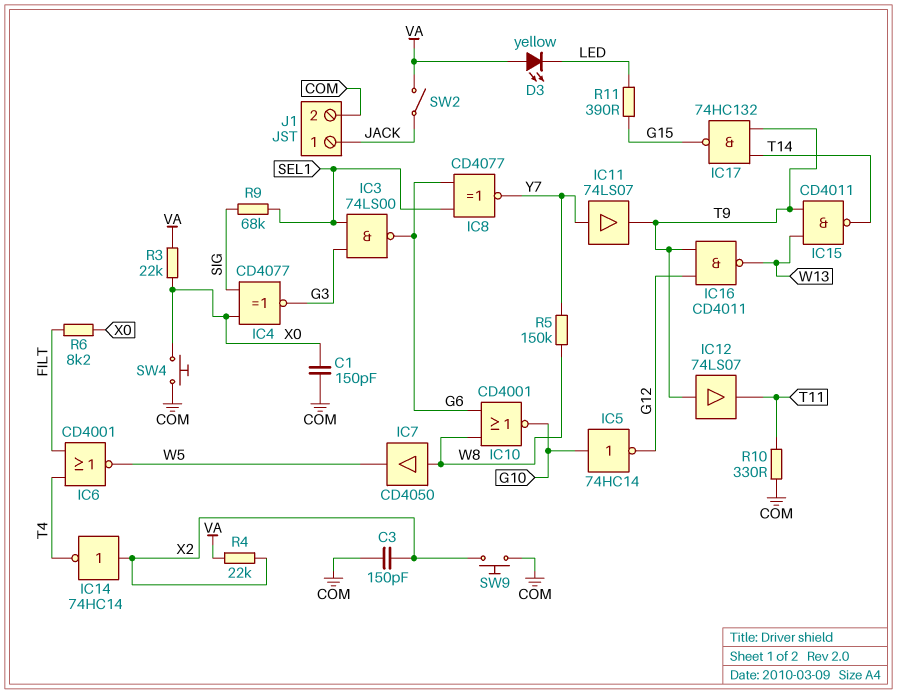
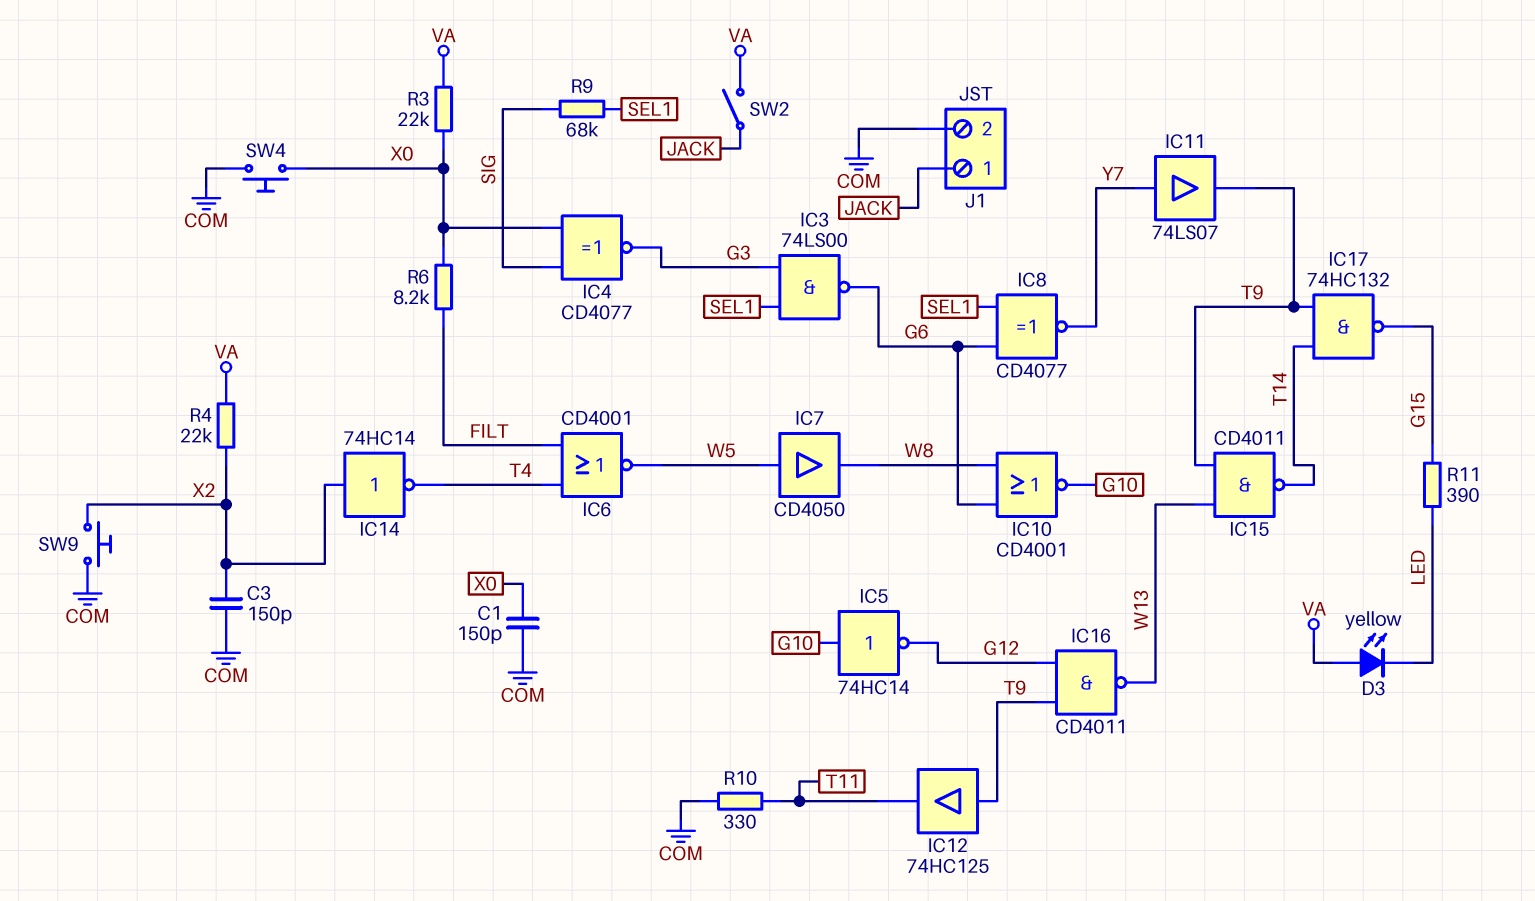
IC7: buffer CD4050 (in W8, out W5) -> buffer CD4050 (in W5, out W8)
IC12: buffer 74LS07 (in T9, out T11) -> buffer 74HC125 (in T9, out T11)
R5: 150k (W8, Y7) -> none

